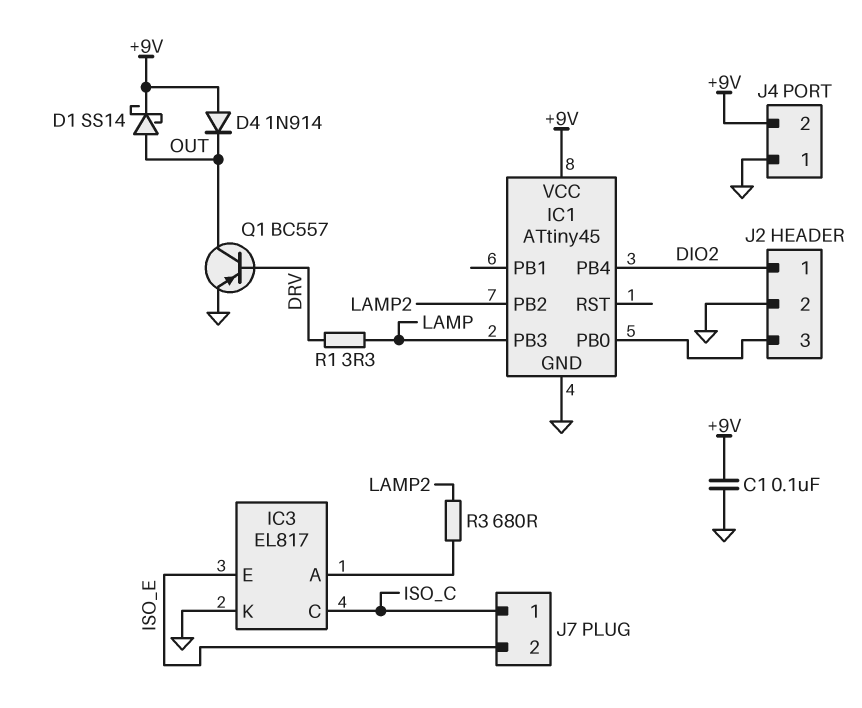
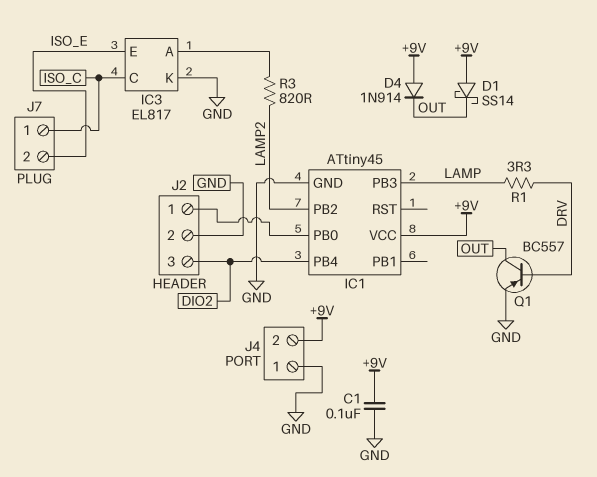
D1: schottky SS14 (A OUT, K +9V) -> schottky SS14 (A +9V, K OUT)
J2 pin 1: DIO2 -> IC1/PB0
J2 pin 3: IC1/PB0 -> DIO2
R3: 680 (IC3/A, LAMP2) -> 820 (IC3/A, LAMP2)

